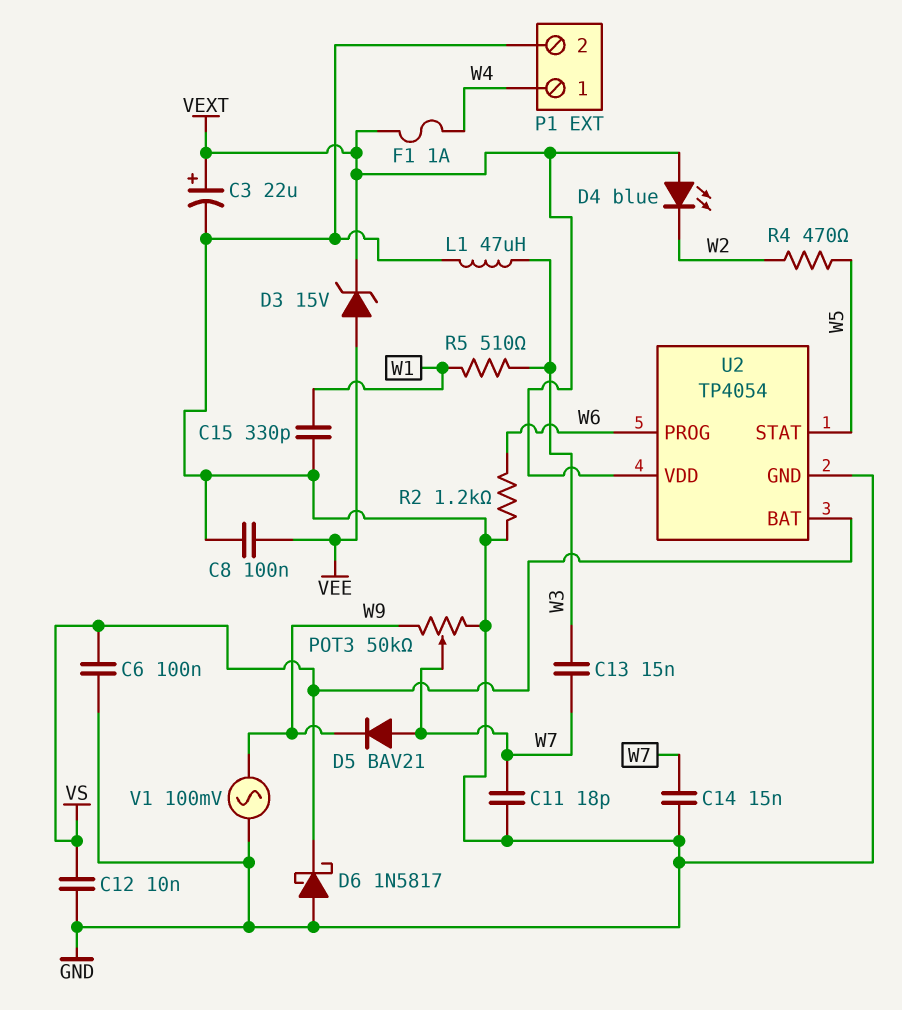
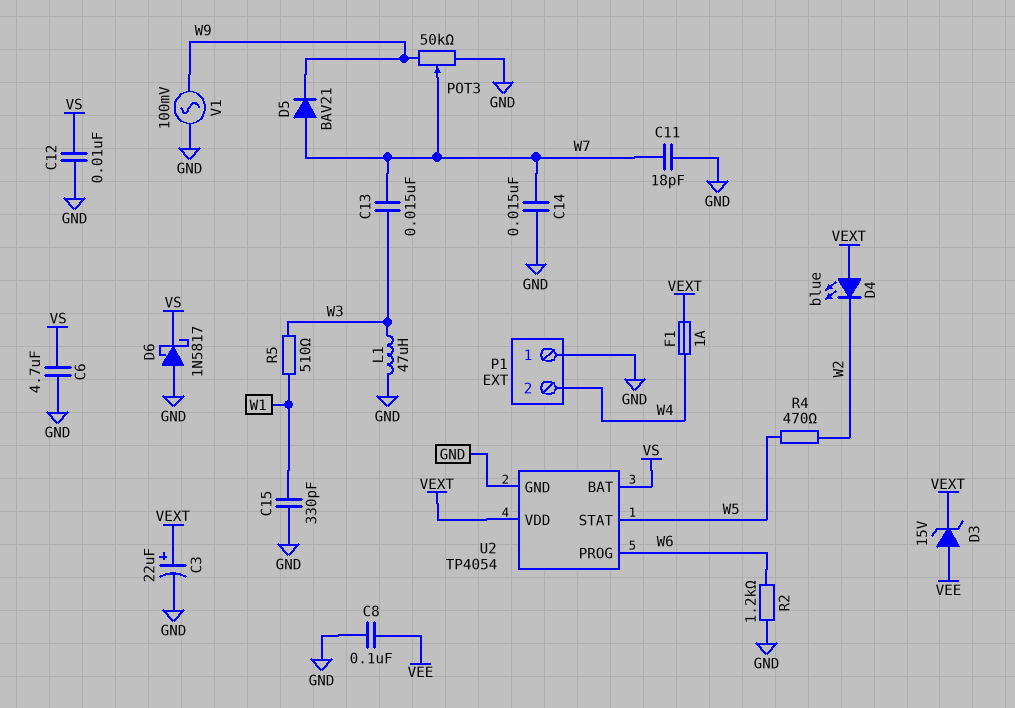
C6: 100nF (GND, VS) -> 4.7uF (GND, VS)
P1 pin 1: W4 -> GND
P1 pin 2: GND -> W4

